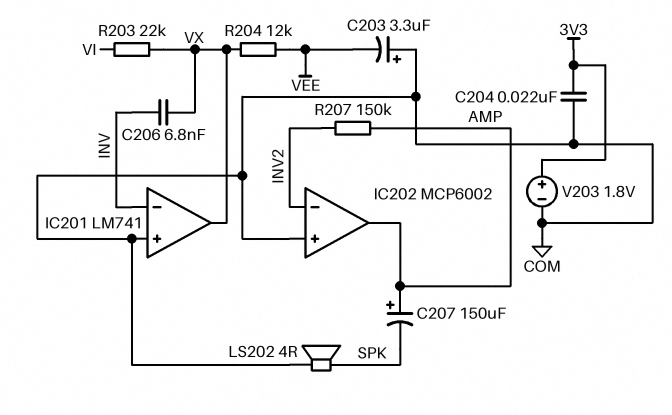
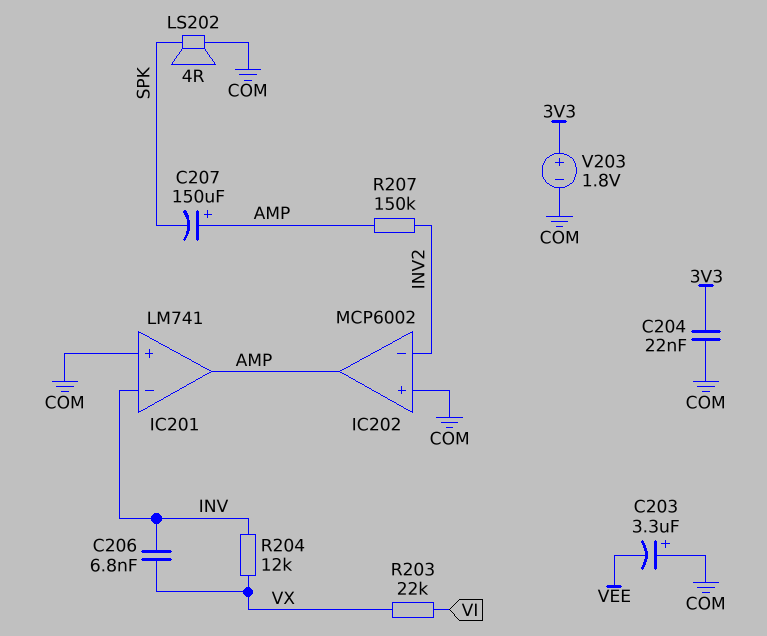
IC201 pin out: VX -> AMP
R204: 12k (VEE, VX) -> 12k (INV, VX)

